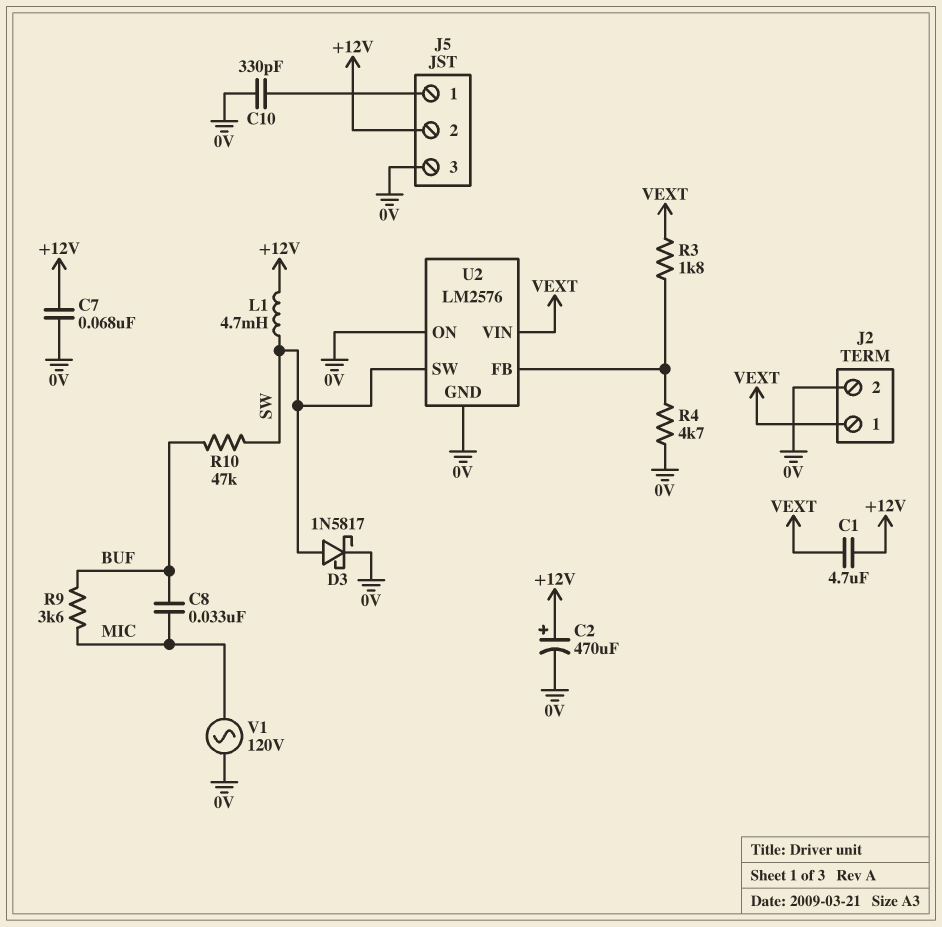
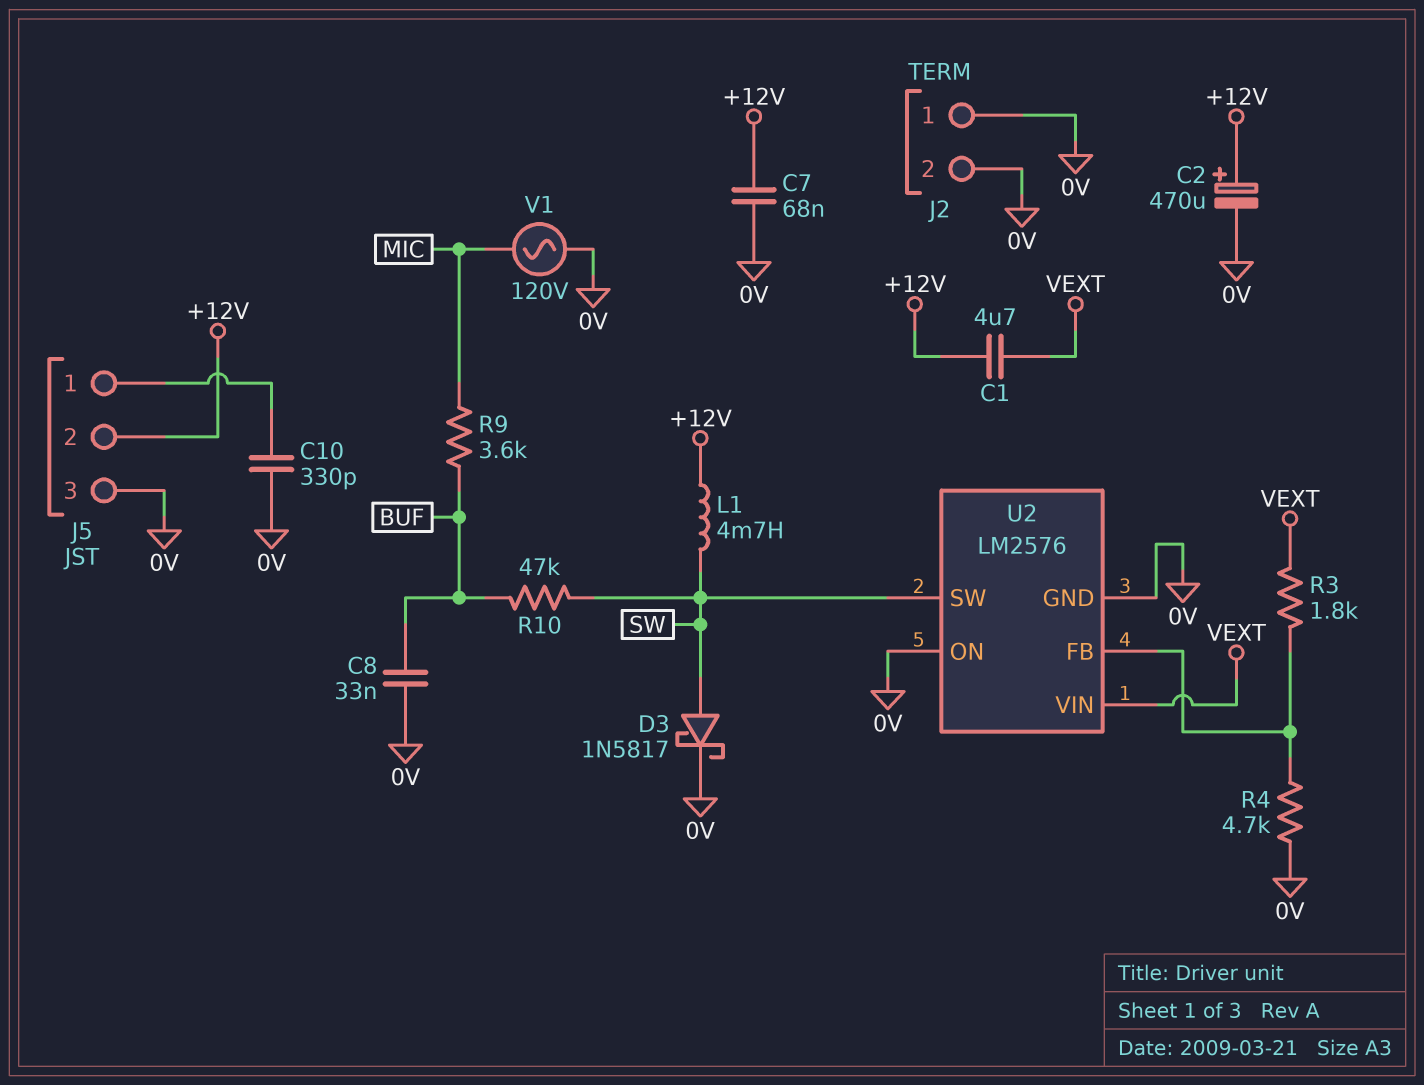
C8: 33nF (BUF, MIC) -> 33nF (0V, BUF)
J2 pin 1: VEXT -> 0V

